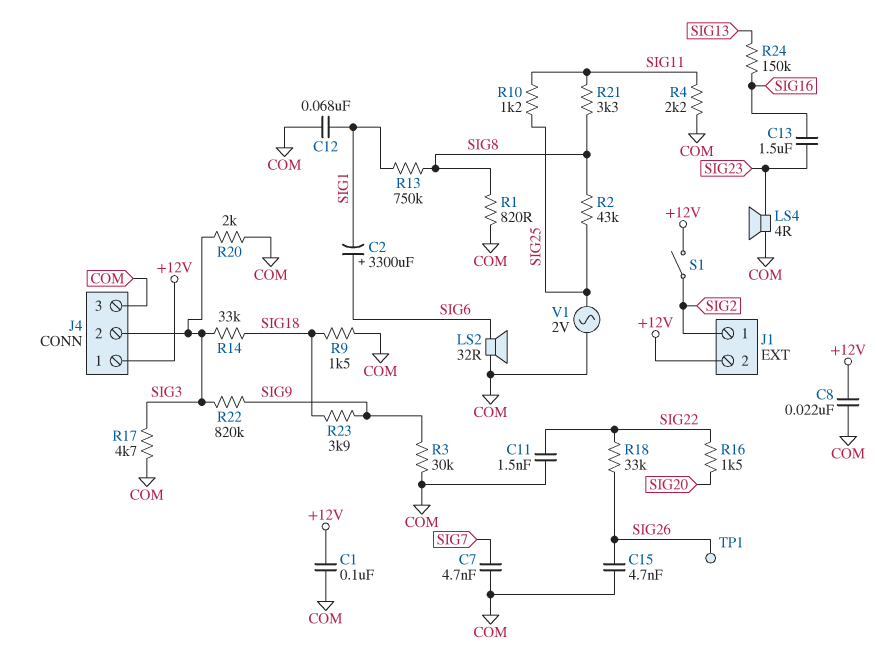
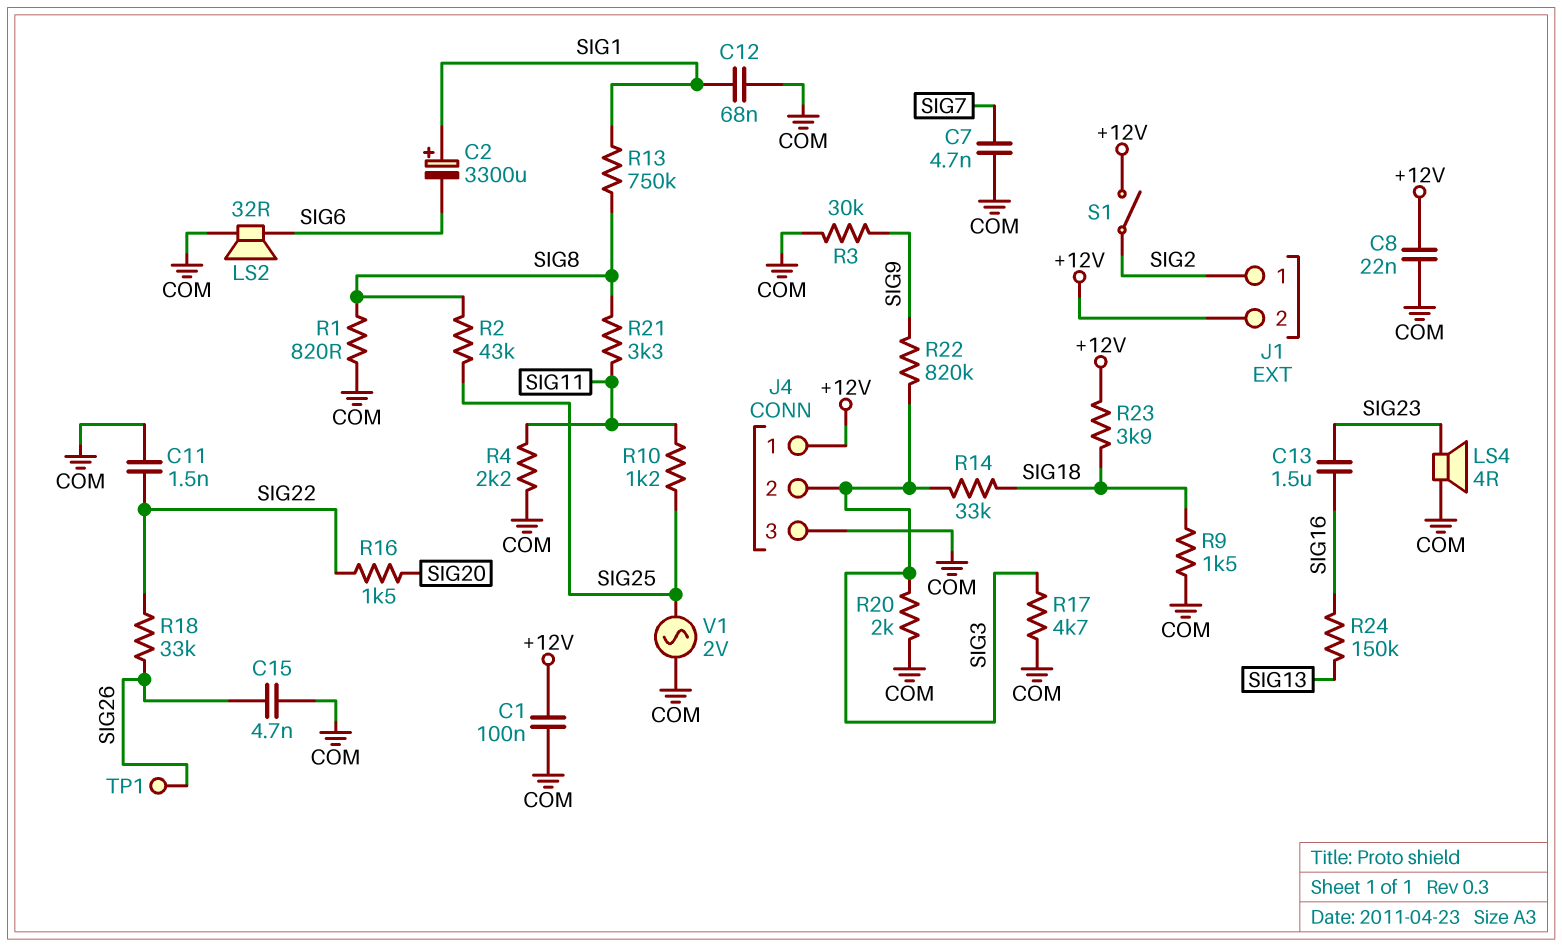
C2: 3300uF (plus SIG6, minus SIG1) -> 3300uF (plus SIG1, minus SIG6)
R23: 3.9k (SIG9, SIG18) -> 3.9k (+12V, SIG18)

